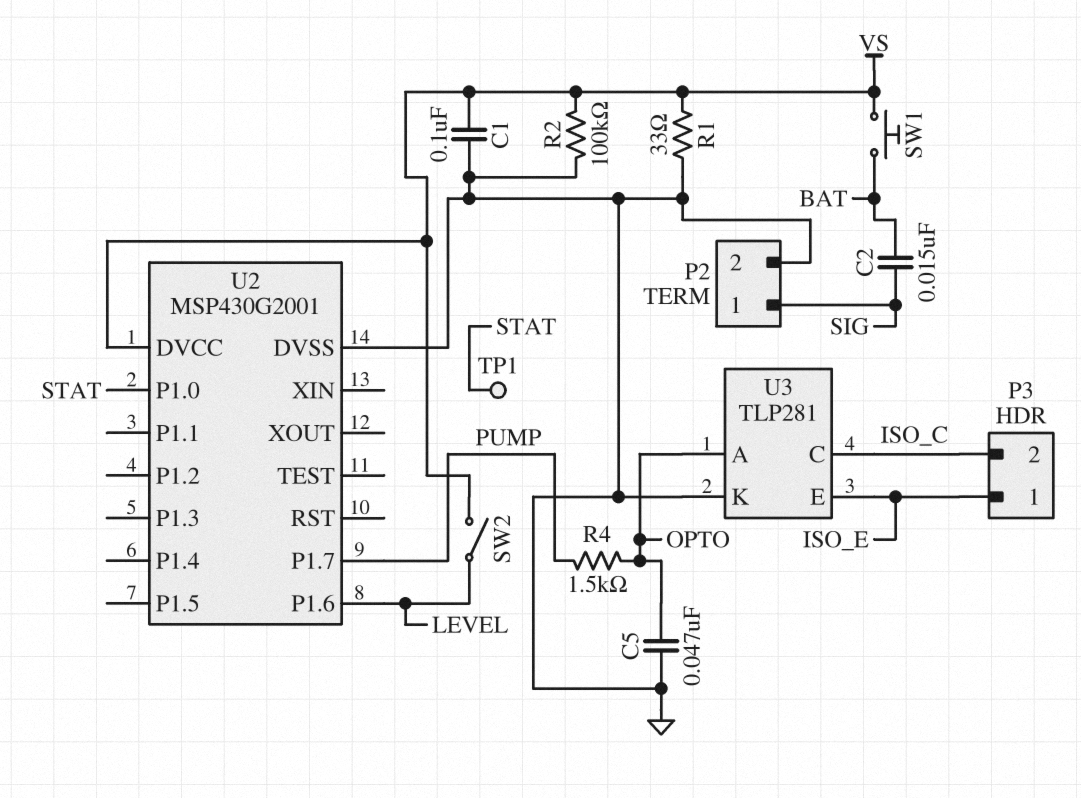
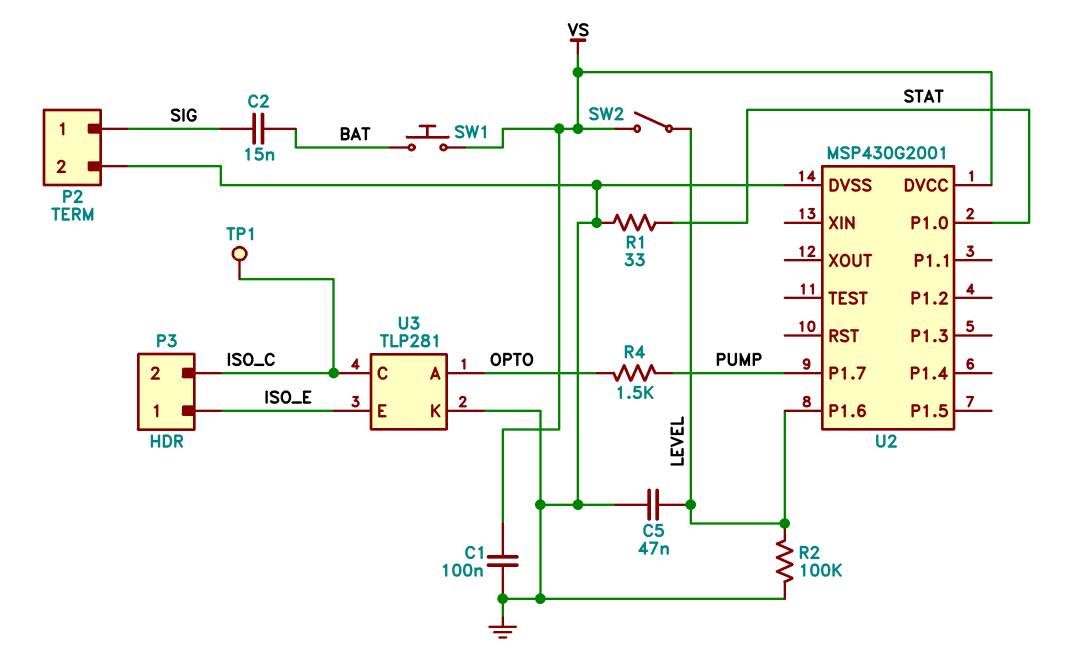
C5: 47nF (GND, OPTO) -> 47nF (GND, LEVEL)
R1: 33 (GND, VS) -> 33 (GND, STAT)
R2: 100k (GND, VS) -> 100k (GND, LEVEL)
TP1: test point (STAT) -> test point (ISO_C)

